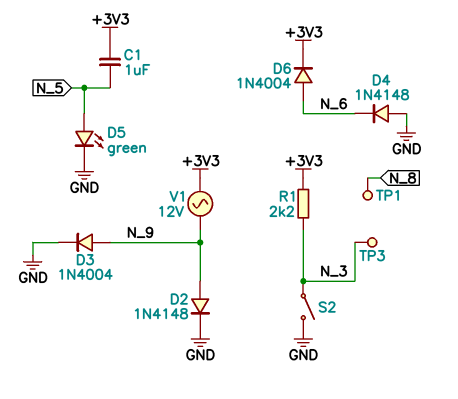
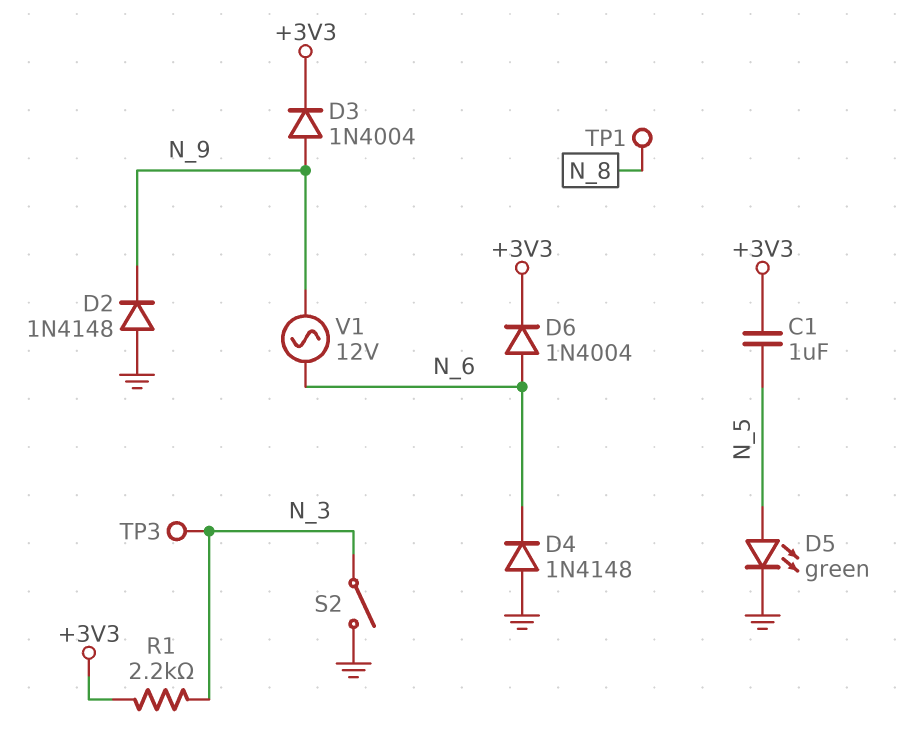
D2: diode 1N4148 (A N_9, K GND) -> diode 1N4148 (A GND, K N_9)
D3: diode 1N4004 (A N_9, K GND) -> diode 1N4004 (A N_9, K +3V3)
V1: AC 12V (+3V3, N_9) -> AC 12V (N_6, N_9)

